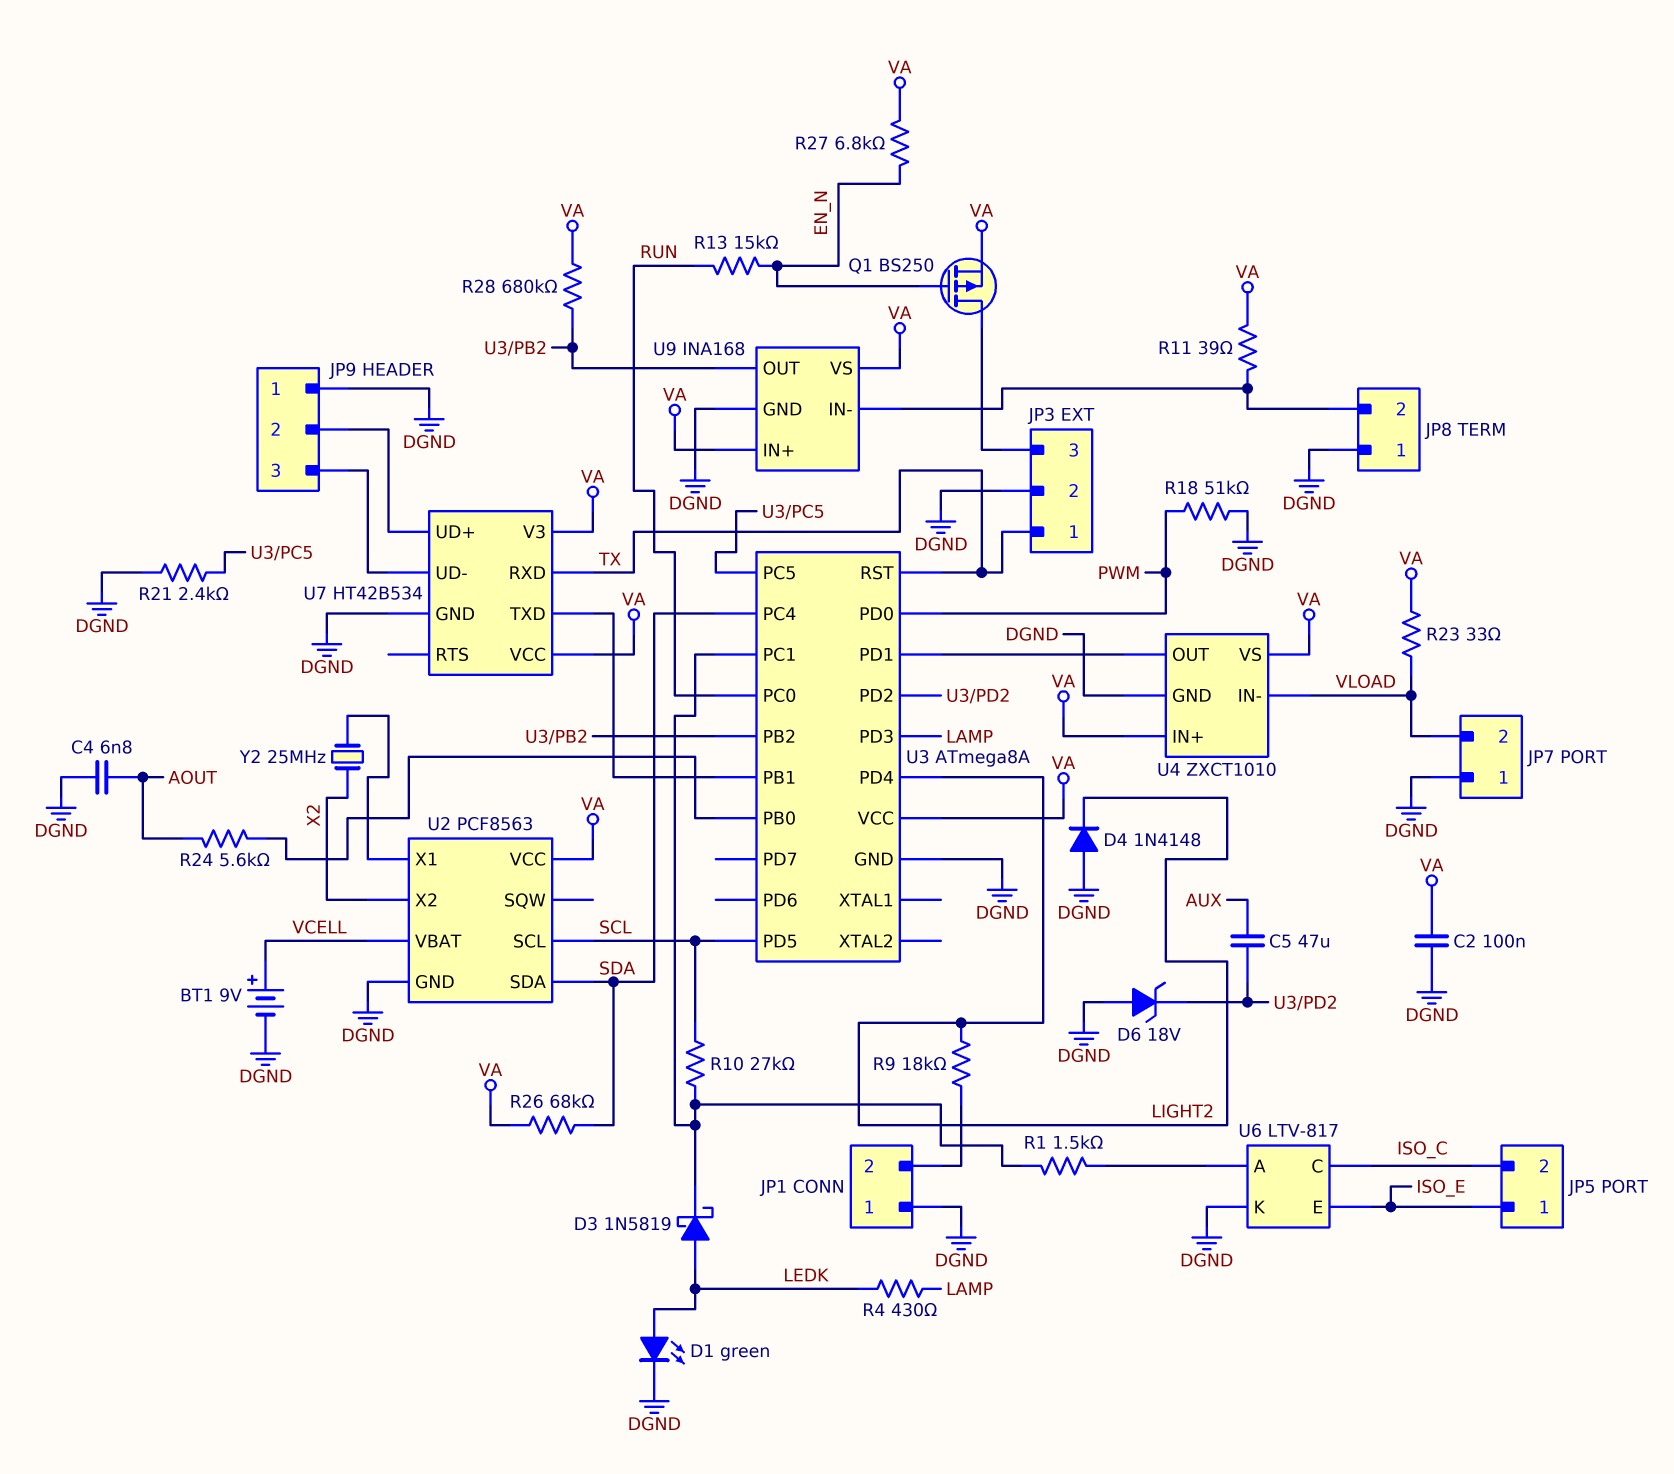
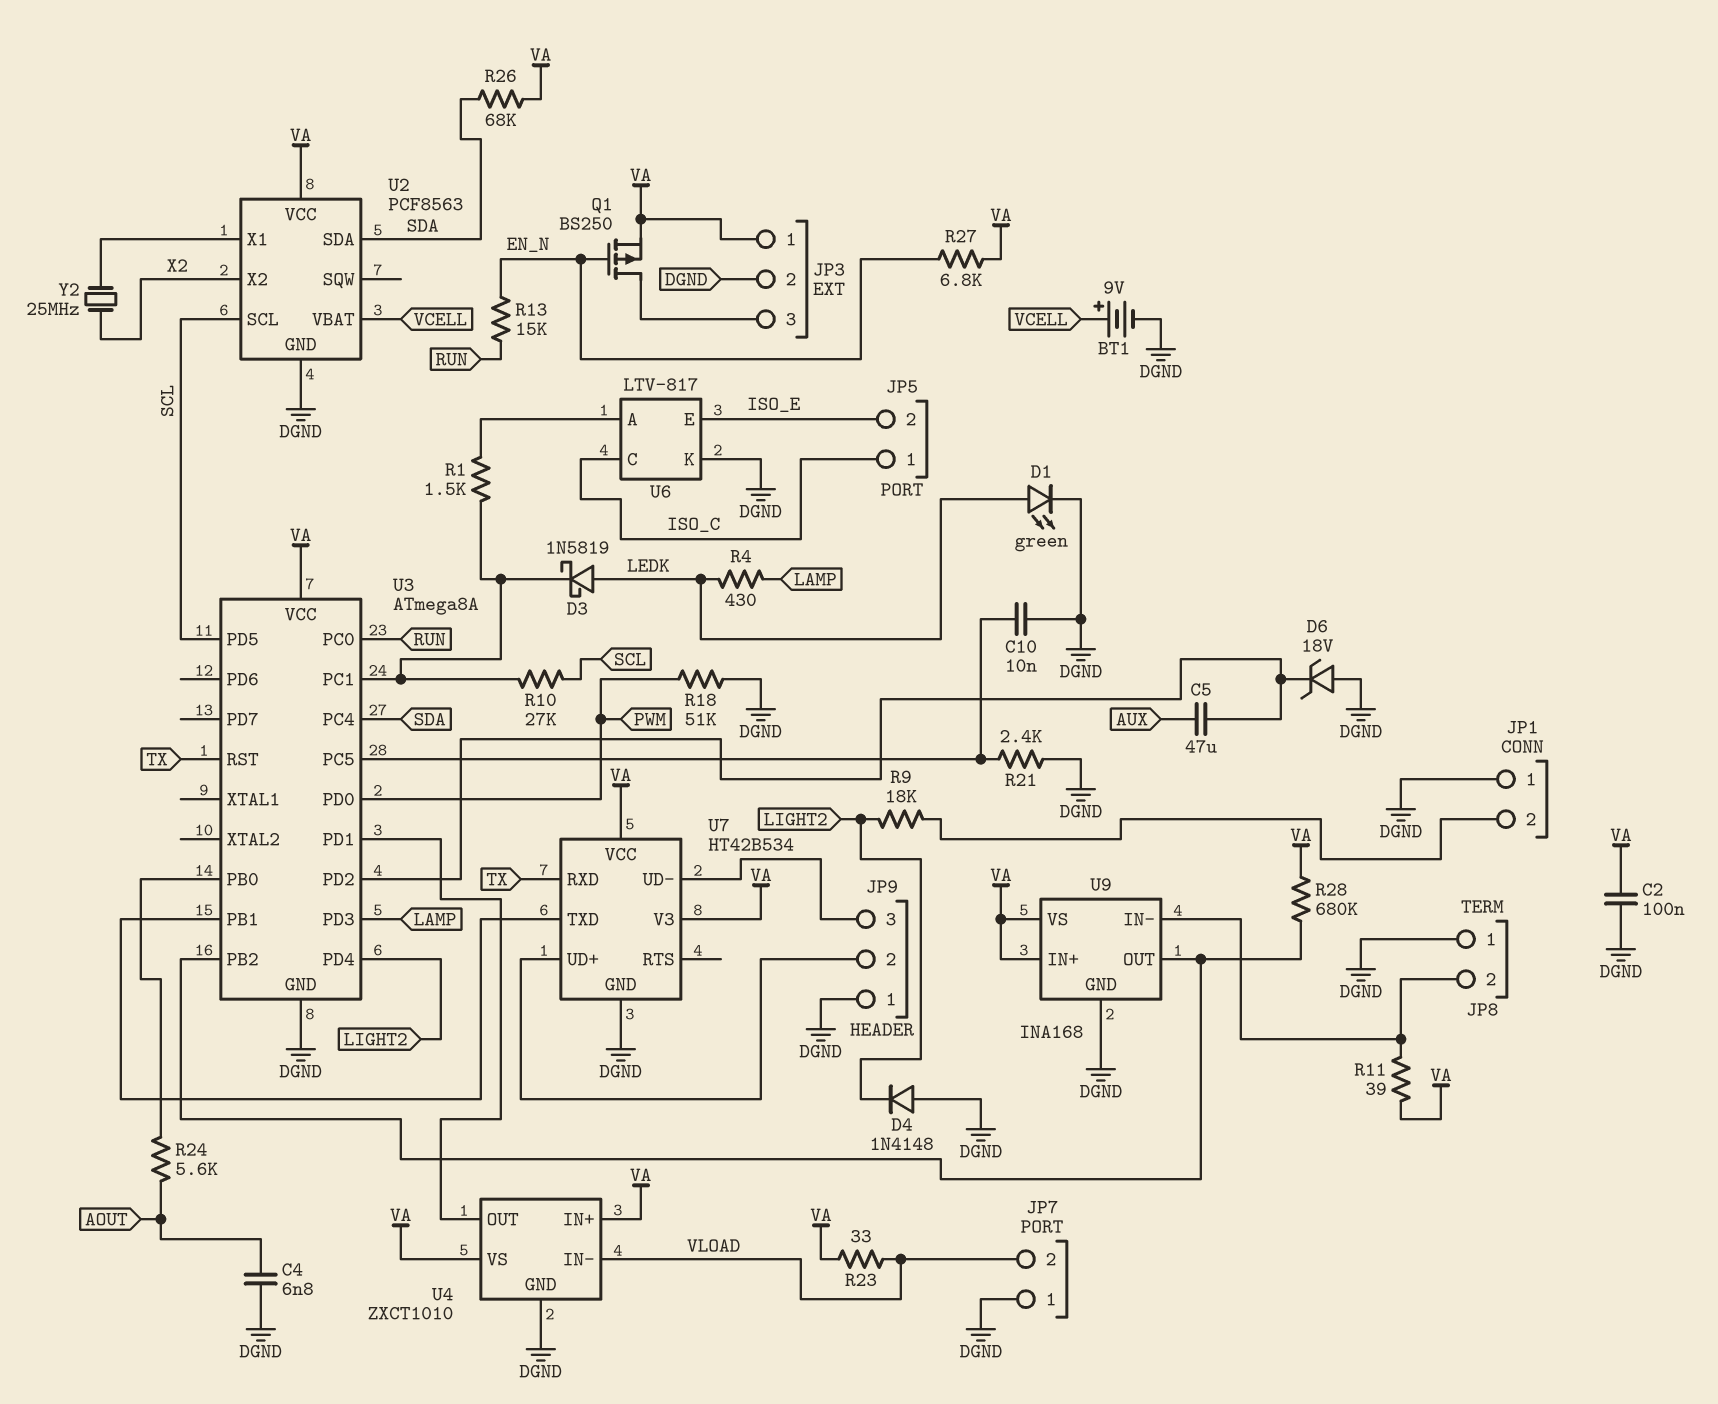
C10: none -> 10nF (DGND, U3/PC5)
JP3 pin 1: TX -> VA
JP5 pin 1: ISO_E -> ISO_C
JP5 pin 2: ISO_C -> ISO_E

